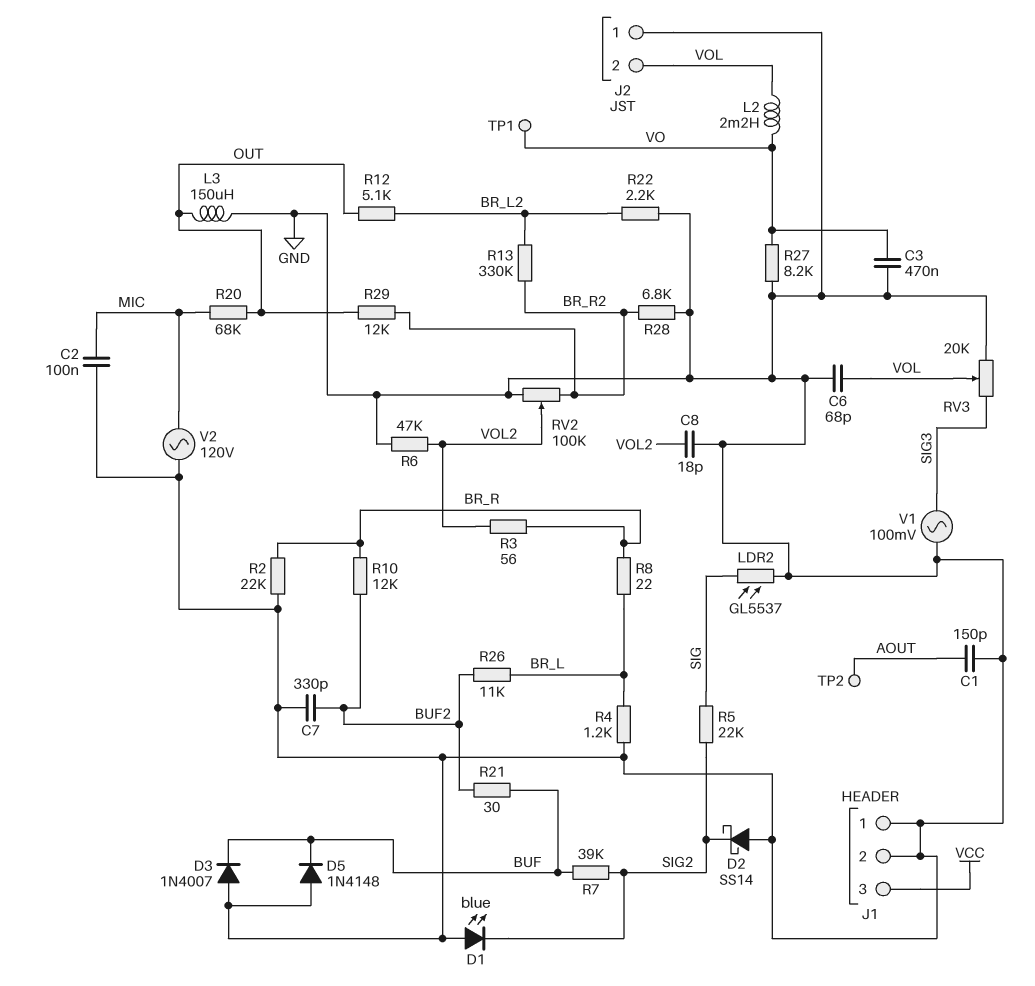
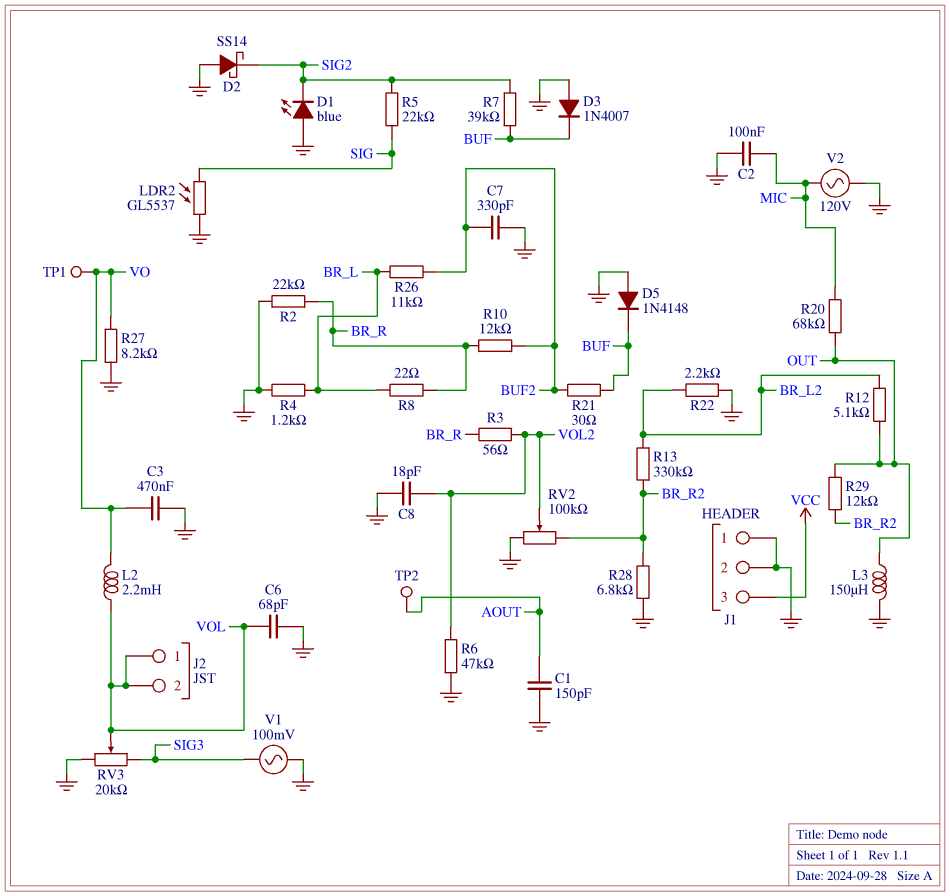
J2 pin 1: GND -> VOL

